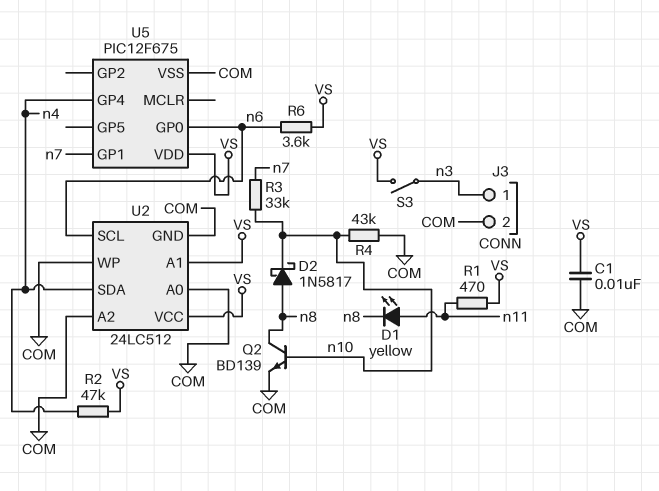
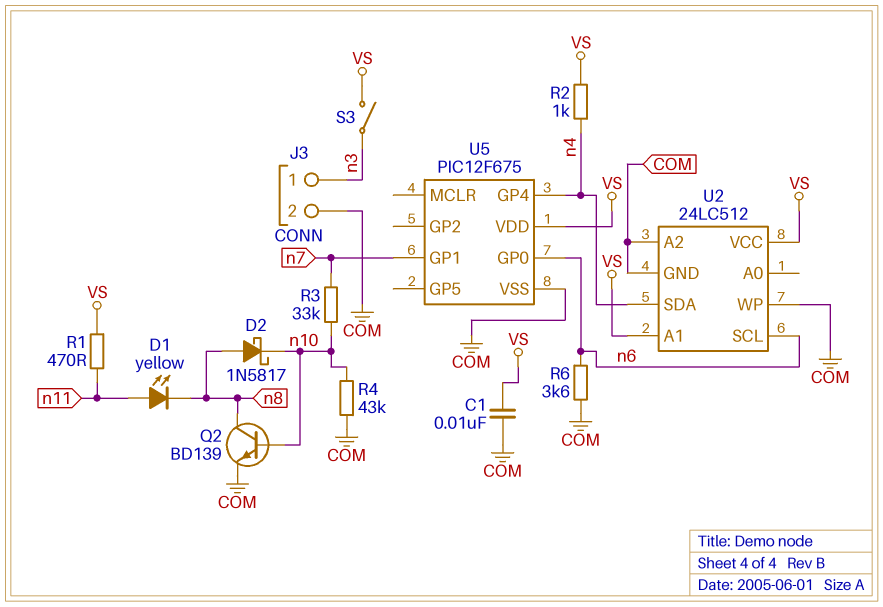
R2: 47k (VS, n4) -> 1k (VS, n4)
R6: 3.6k (VS, n6) -> 3.6k (COM, n6)
U2 pin A0: COM -> none

